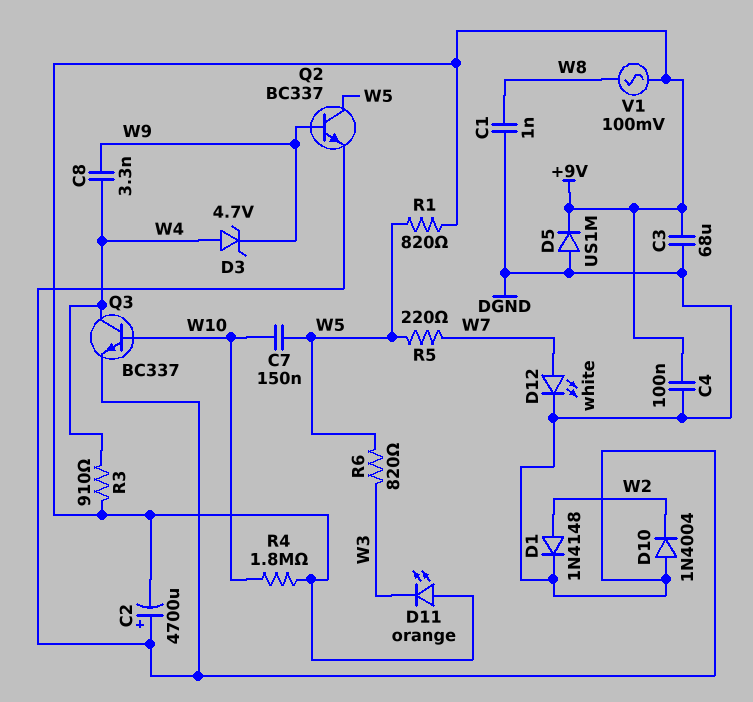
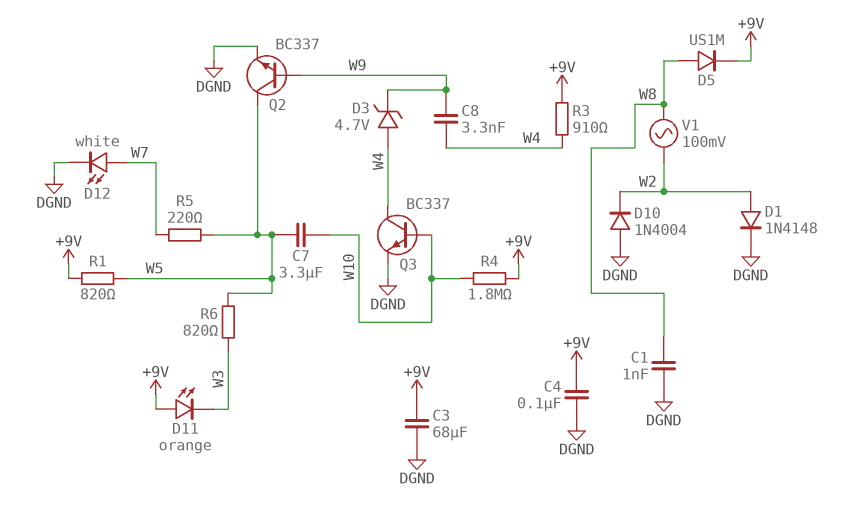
C2: 4700uF (plus DGND, minus +9V) -> none
C7: 150nF (W5, W10) -> 3.3uF (W5, W10)
D5: diode US1M (A DGND, K +9V) -> diode US1M (A W8, K +9V)
V1: AC 100mV (+9V, W8) -> AC 100mV (W2, W8)

